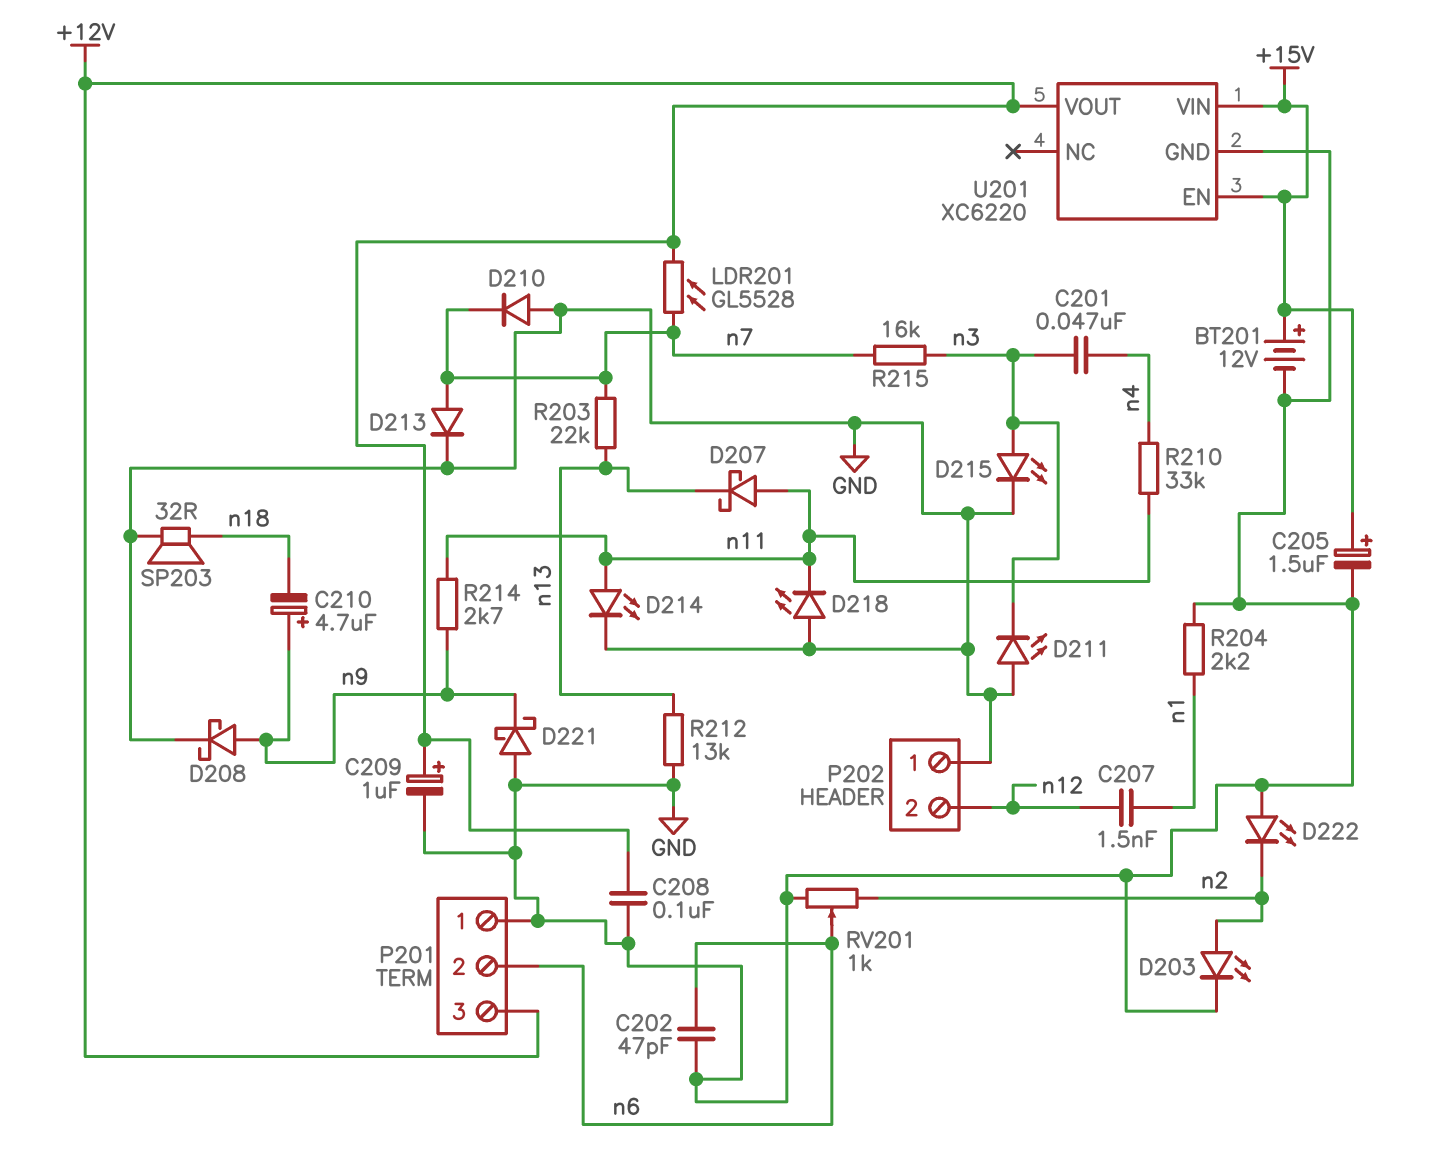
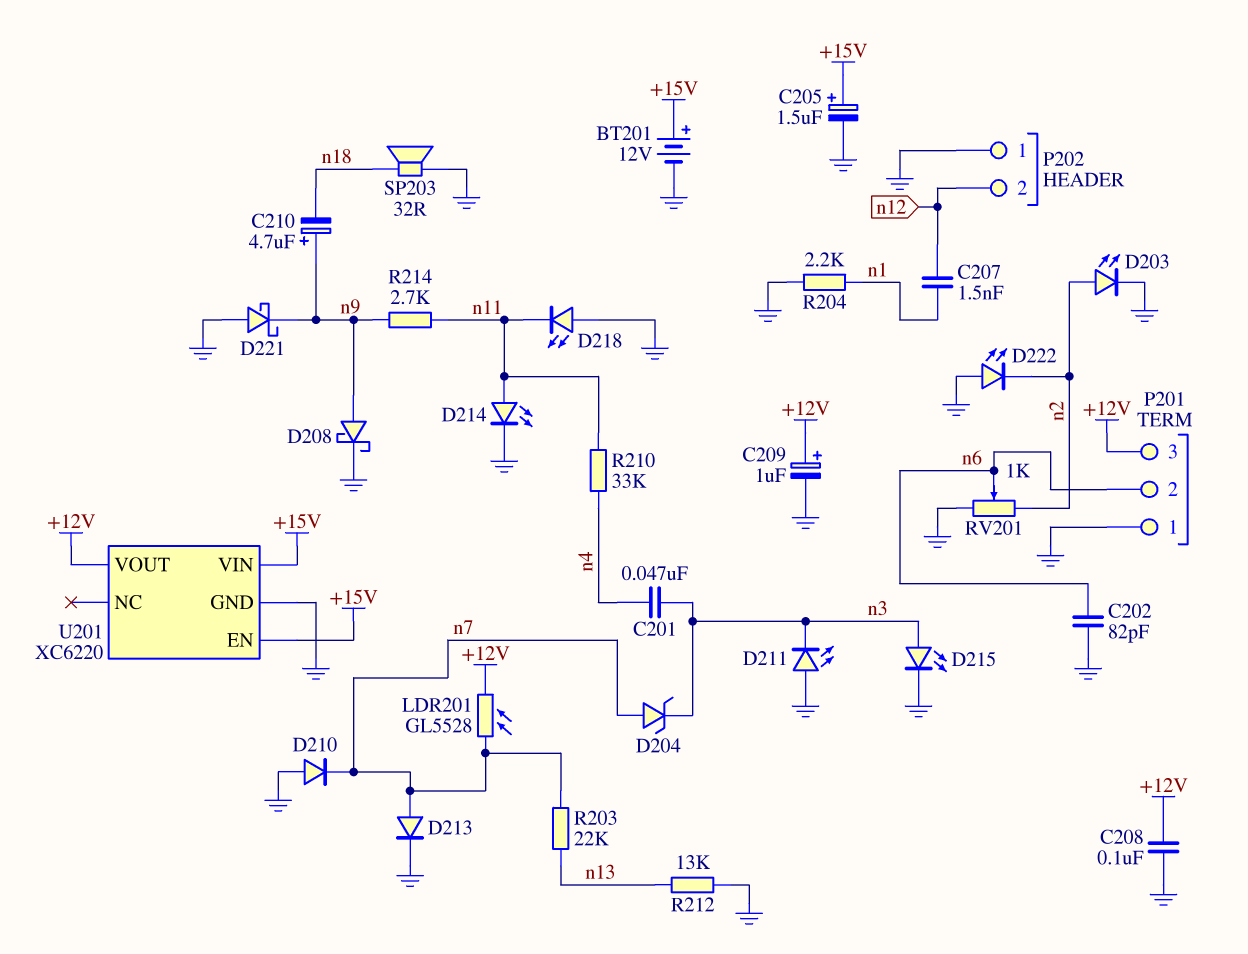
C202: 47pF (GND, n6) -> 82pF (GND, n6)
D204: none -> zener (A n7, K n3)
D207: schottky (A n11, K n13) -> none
R215: 16k (n3, n7) -> none

